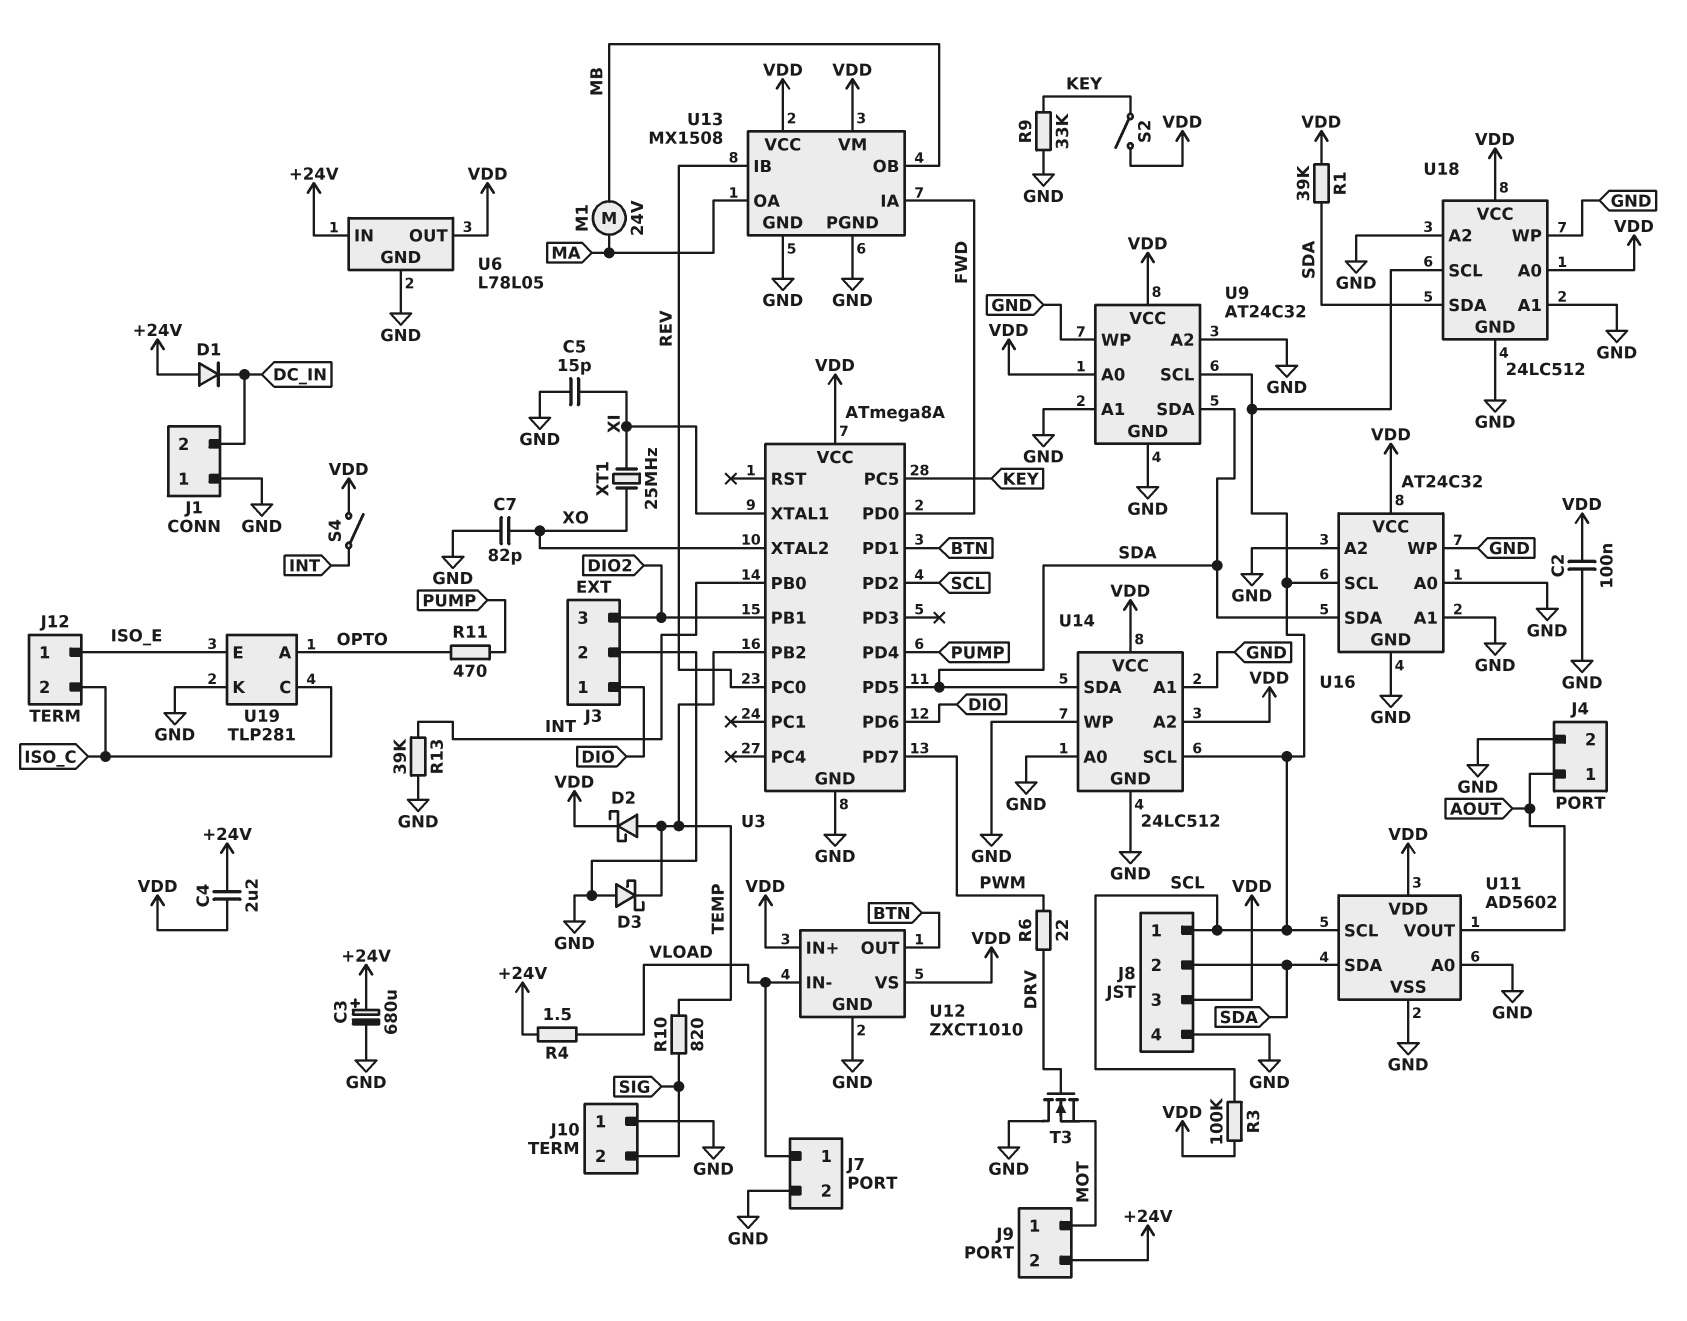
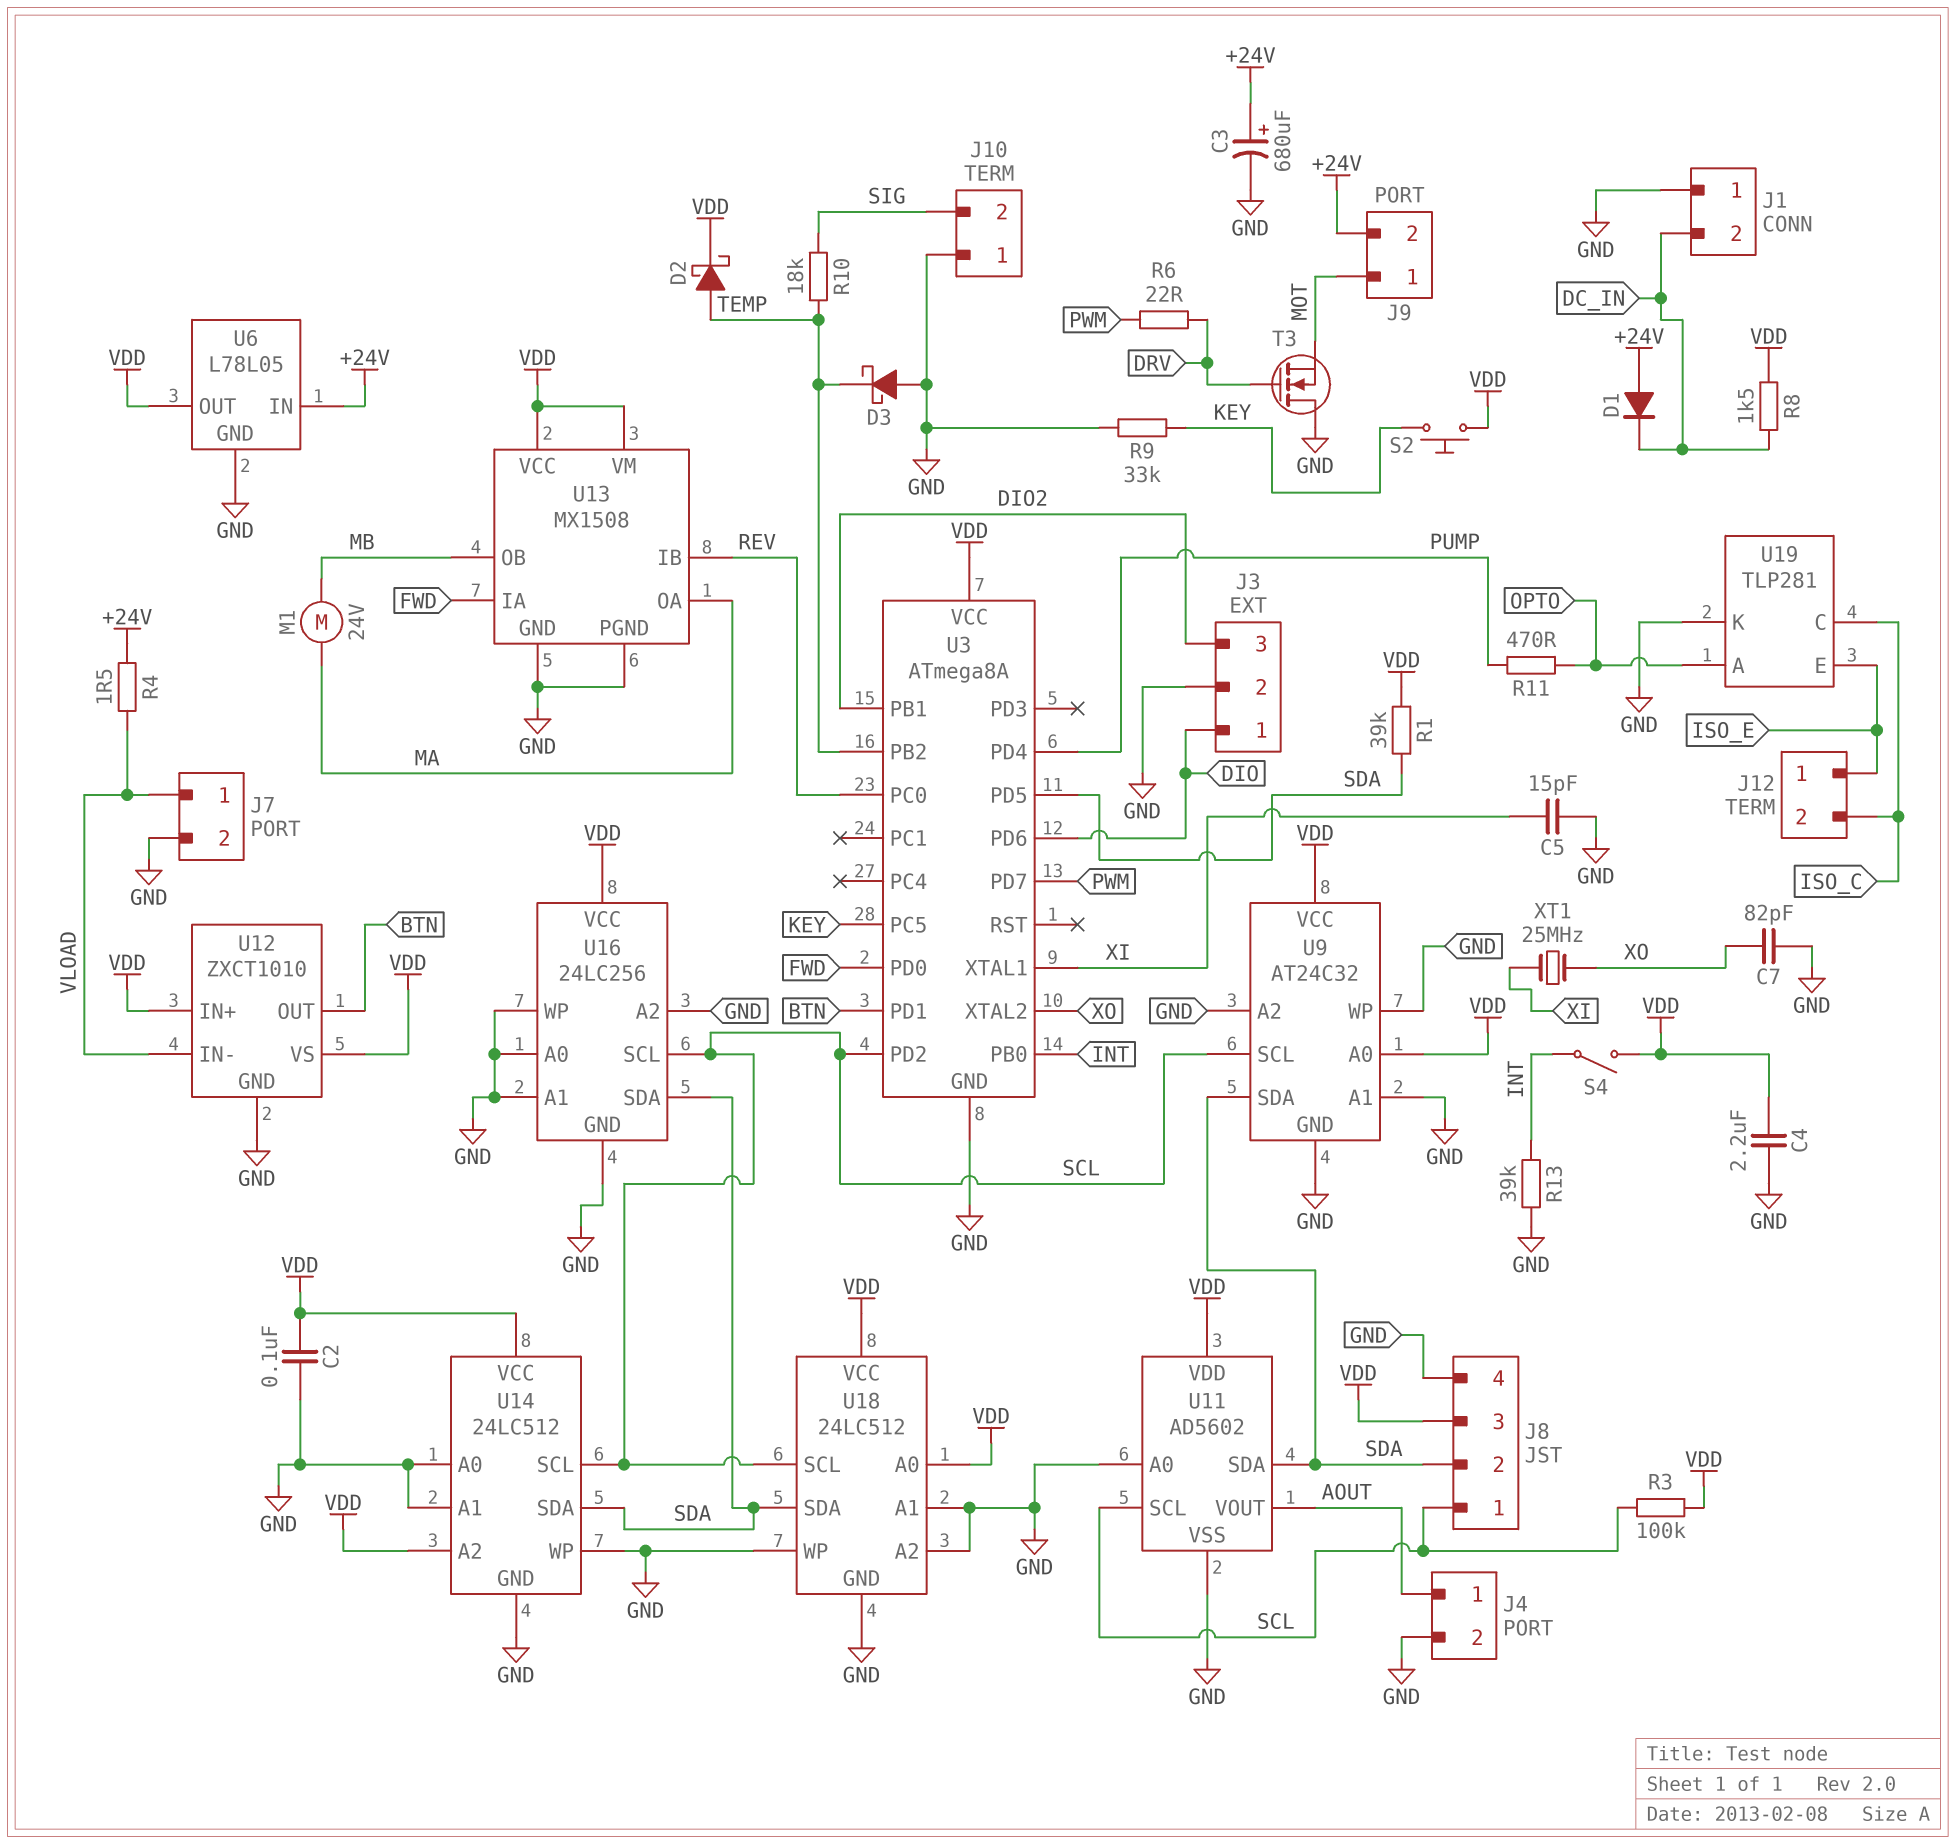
C4: 2.2uF (+24V, VDD) -> 2.2uF (GND, VDD)
R8: none -> 1.5k (DC_IN, VDD)
R10: 820 (SIG, TEMP) -> 18k (SIG, TEMP)
S2: switch (KEY, VDD) -> button (KEY, VDD)
U16: AT24C32 -> 24LC256

